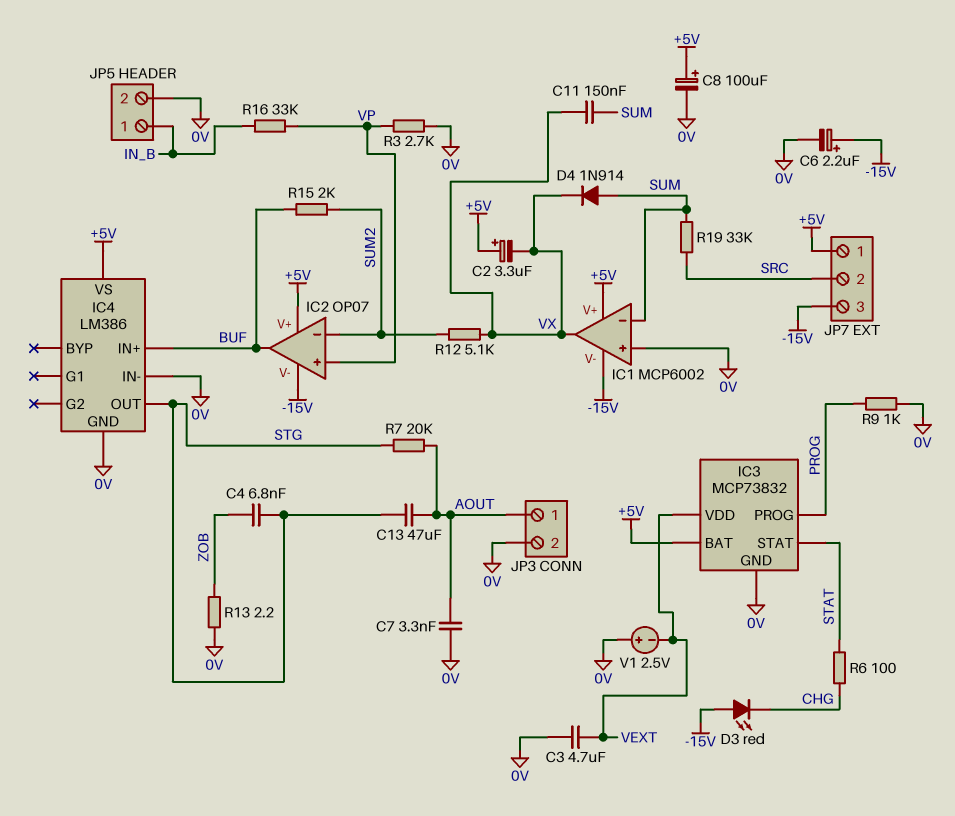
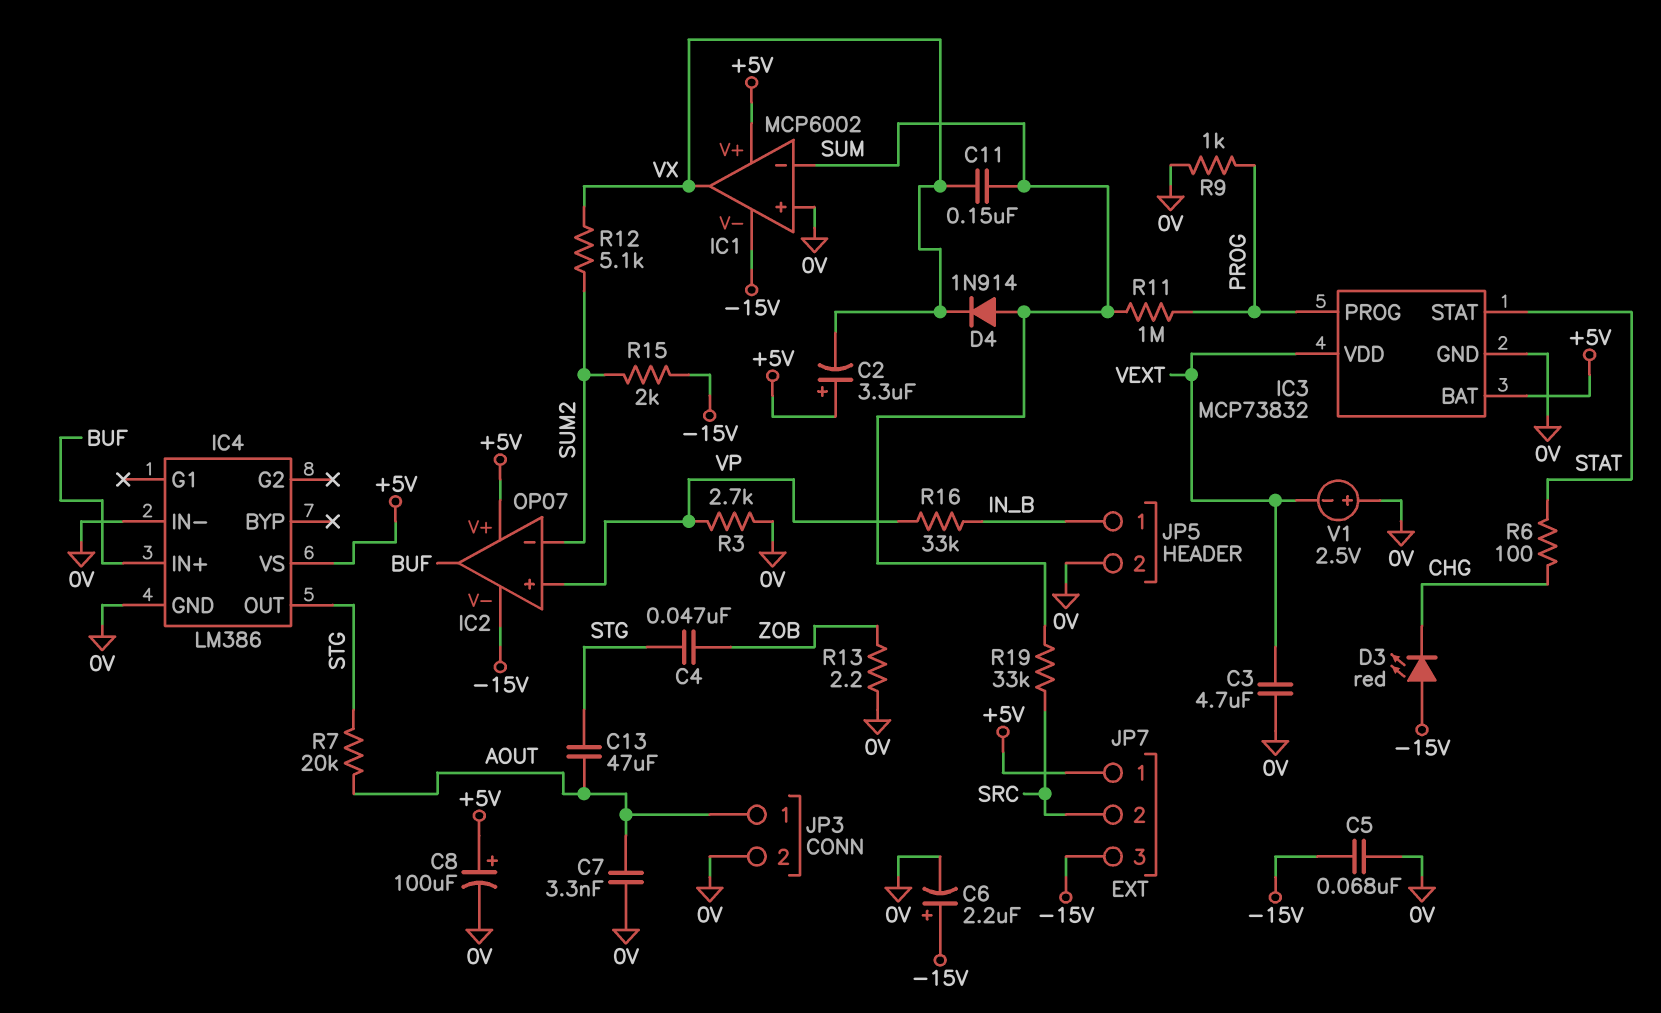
C4: 6.8nF (STG, ZOB) -> 47nF (STG, ZOB)
C5: none -> 68nF (-15V, 0V)
R11: none -> 1M (PROG, SUM)
R15: 2k (BUF, SUM2) -> 2k (-15V, SUM2)

